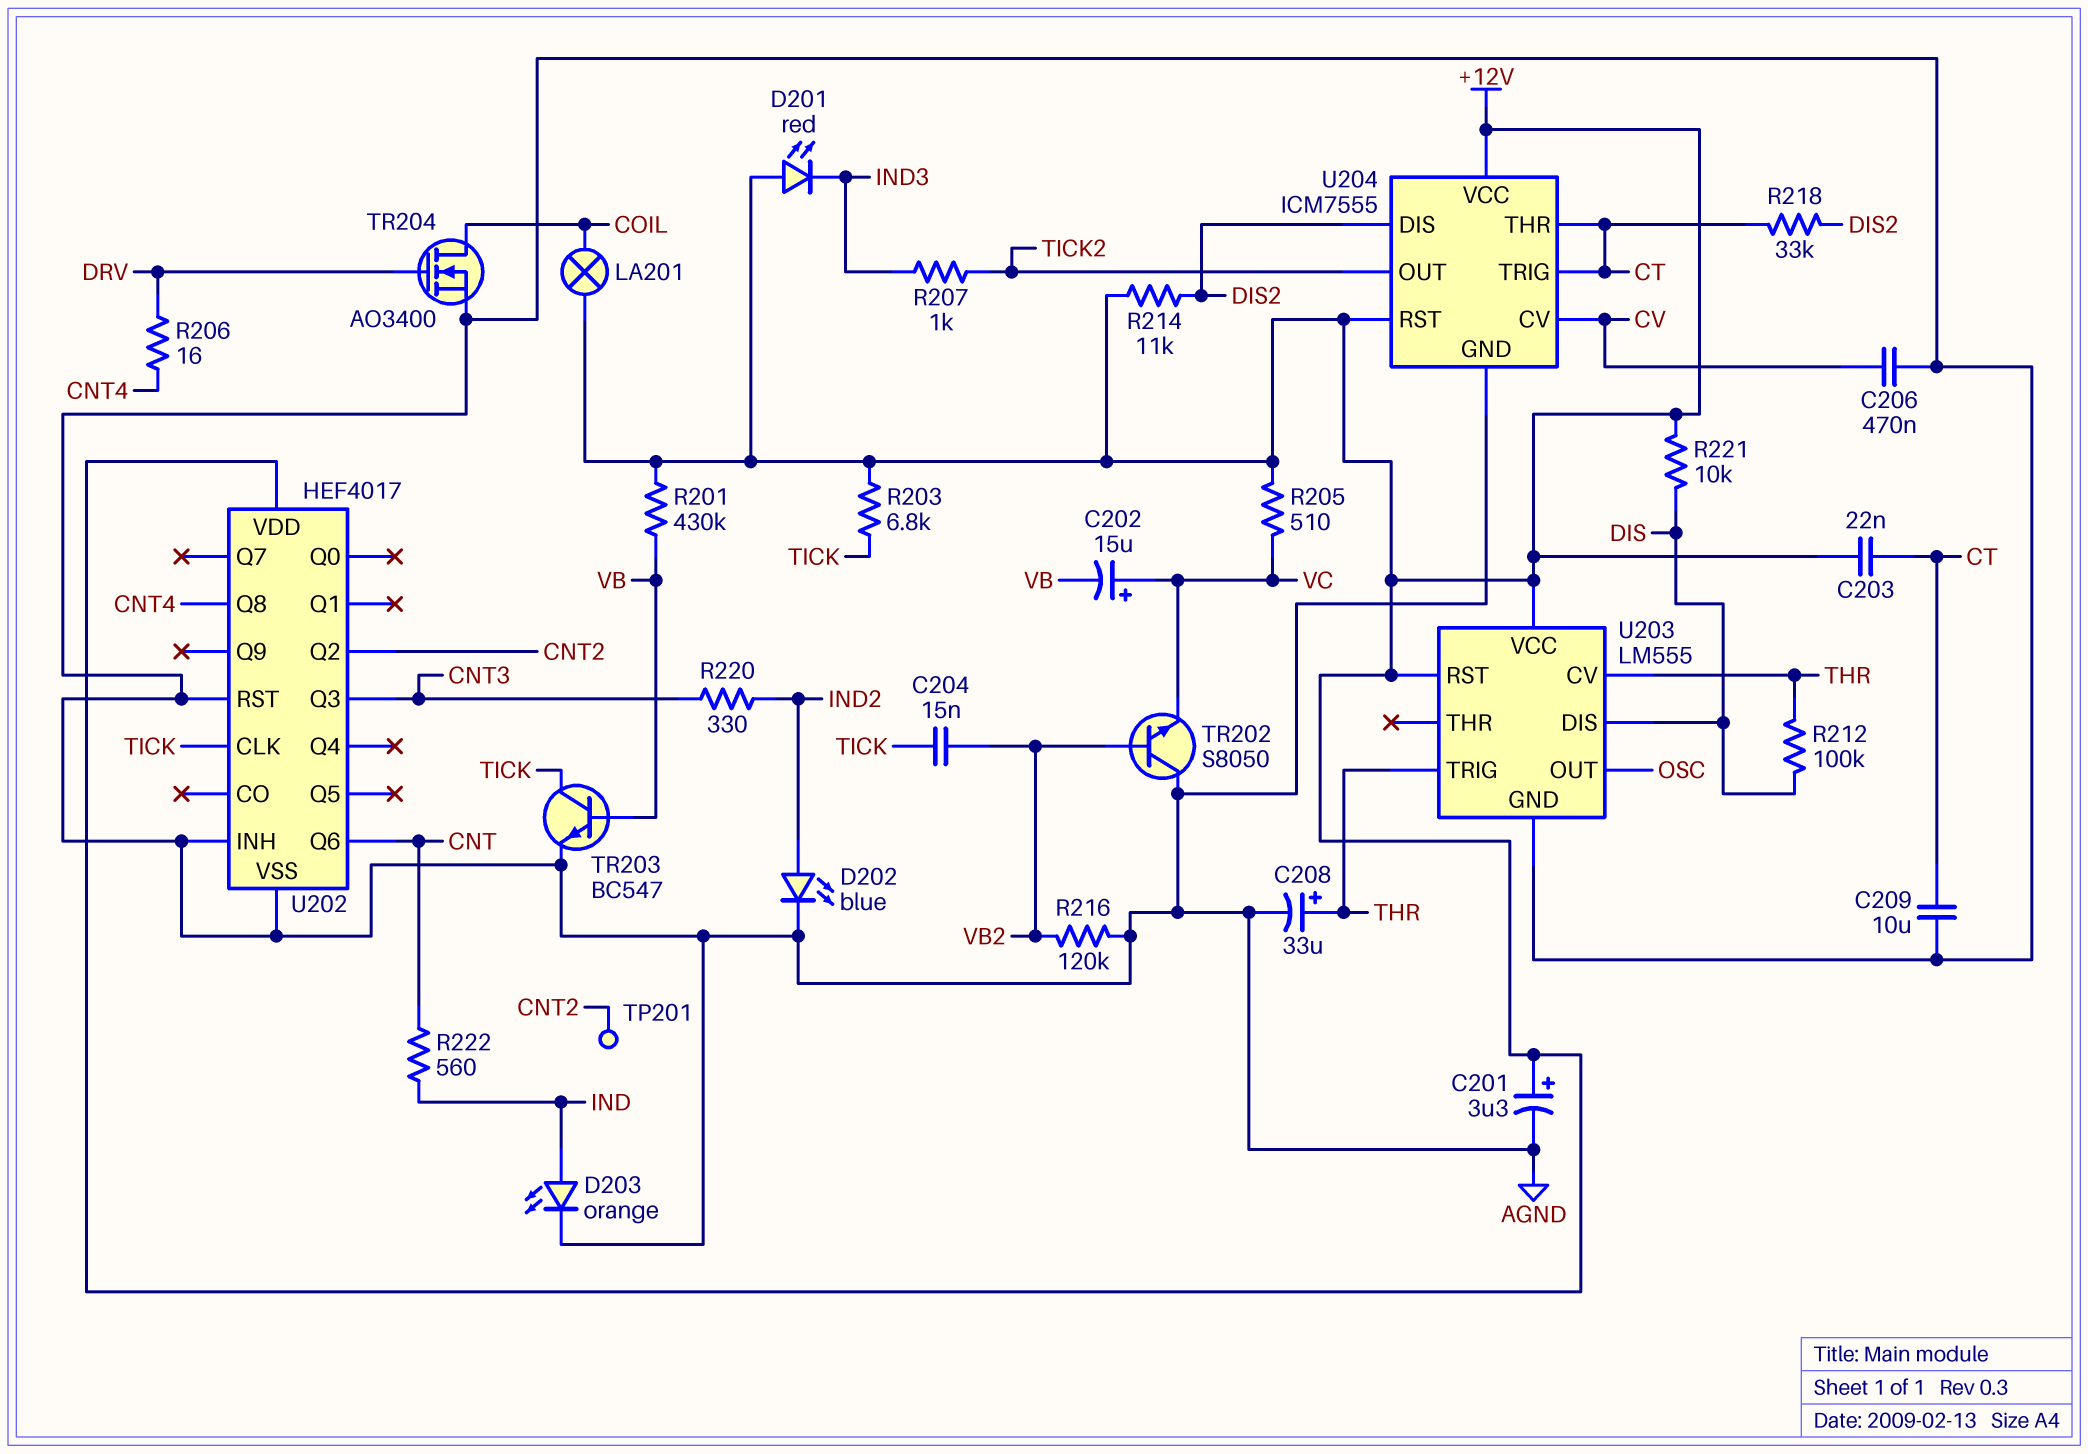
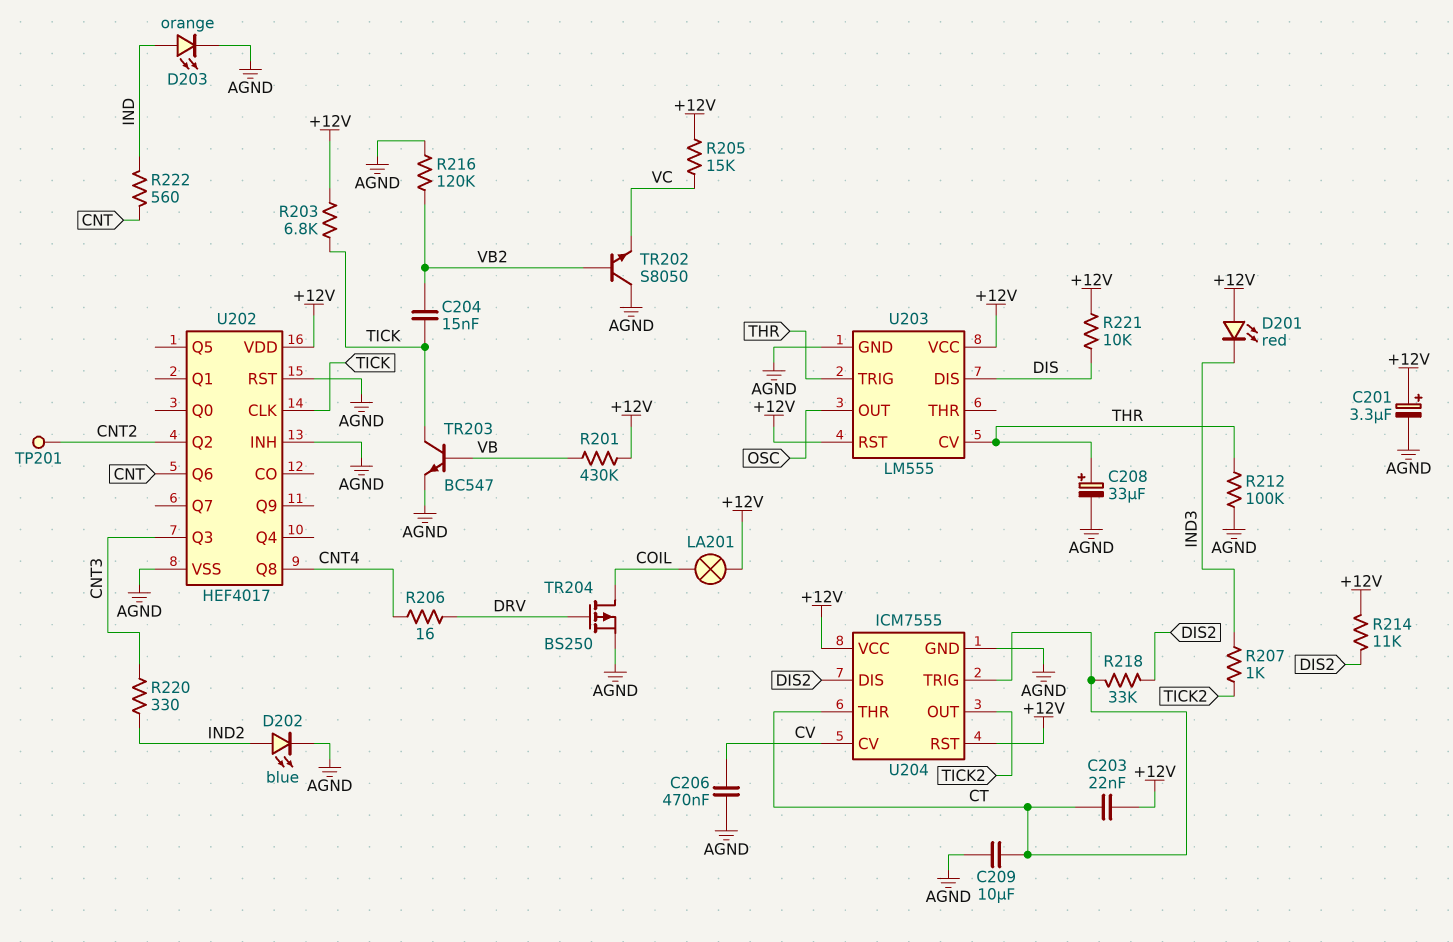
C202: 15uF (plus VC, minus VB) -> none
R205: 510 (+12V, VC) -> 15k (+12V, VC)
R212: 100k (DIS, THR) -> 100k (AGND, THR)
TR204: NMOS AO3400 (G DRV, D COIL, S AGND) -> PMOS BS250 (G DRV, D COIL, S AGND)

